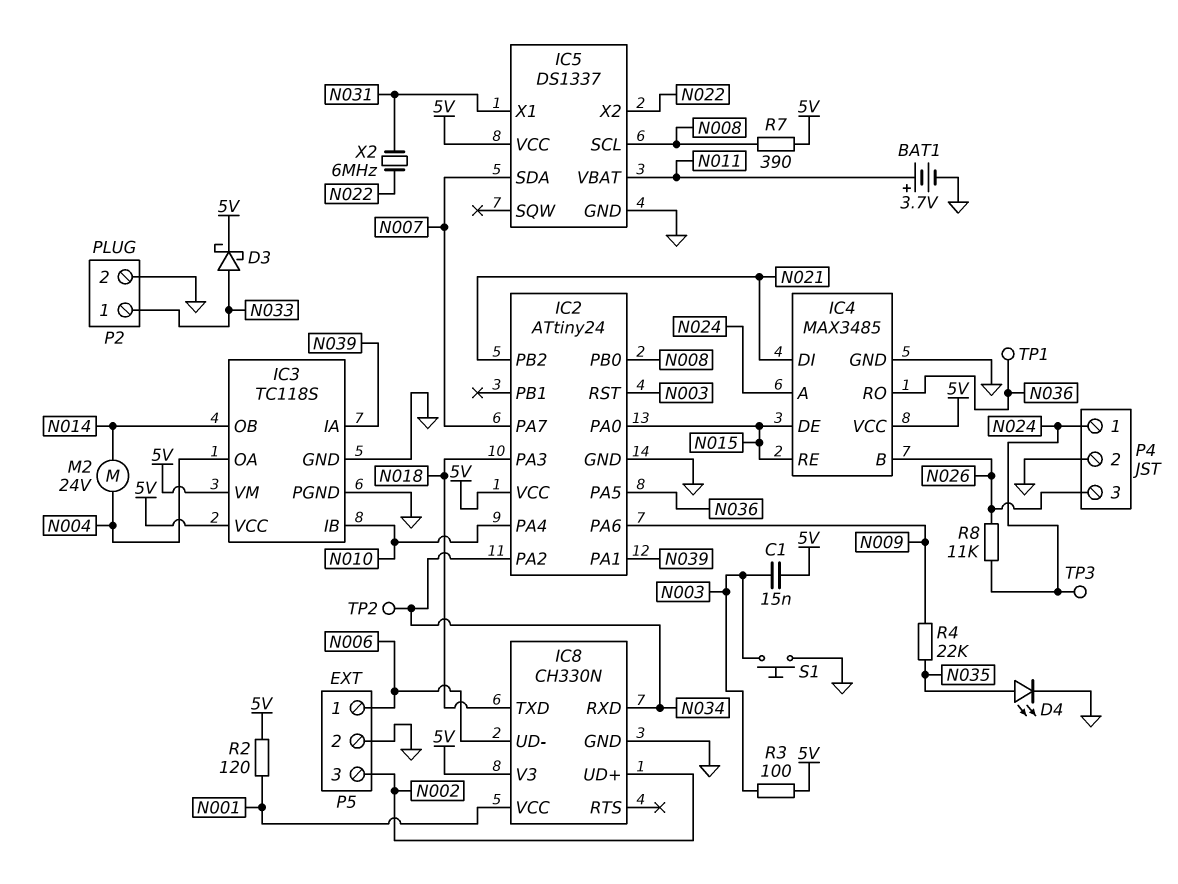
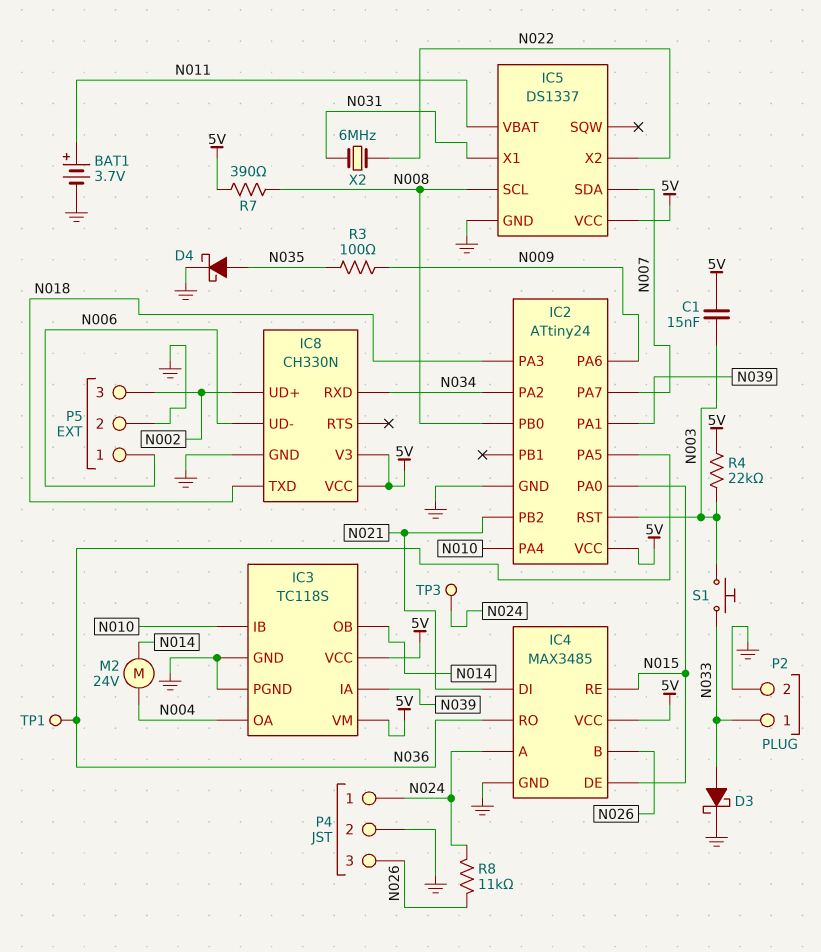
D3: schottky (A N033, K 5V) -> schottky (A N033, K GND)
D4: LED (A N035, K GND) -> schottky (A N035, K GND)
IC8 pin VCC: N001 -> 5V
R2: 120 (5V, N001) -> none
R3: 100 (5V, N003) -> 100 (N009, N035)
R4: 22k (N009, N035) -> 22k (5V, N003)
S1: button (GND, N003) -> button (N003, N033)
TP2: test point (N034) -> none

